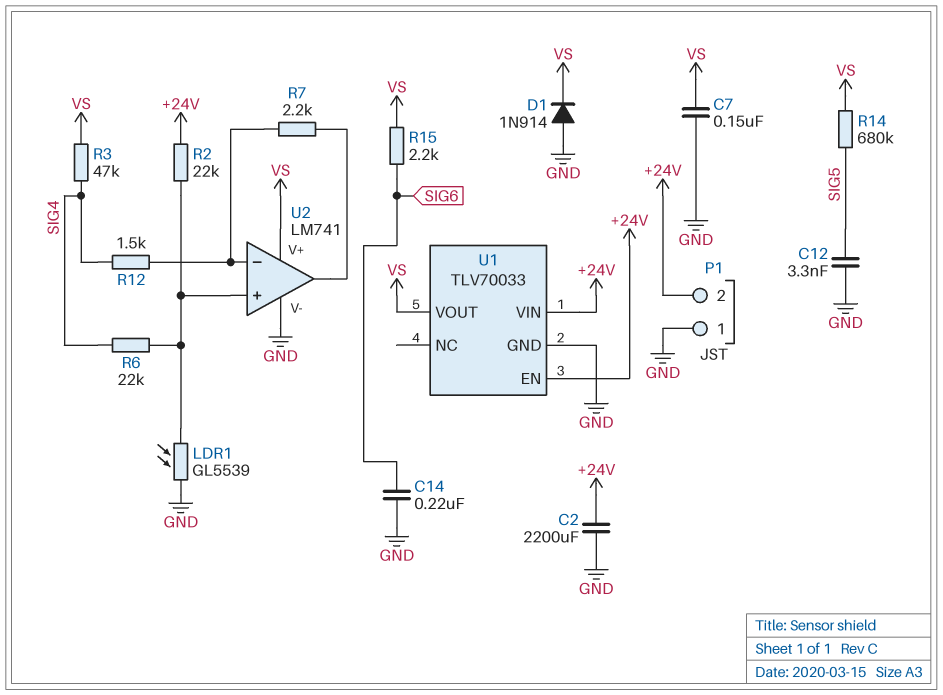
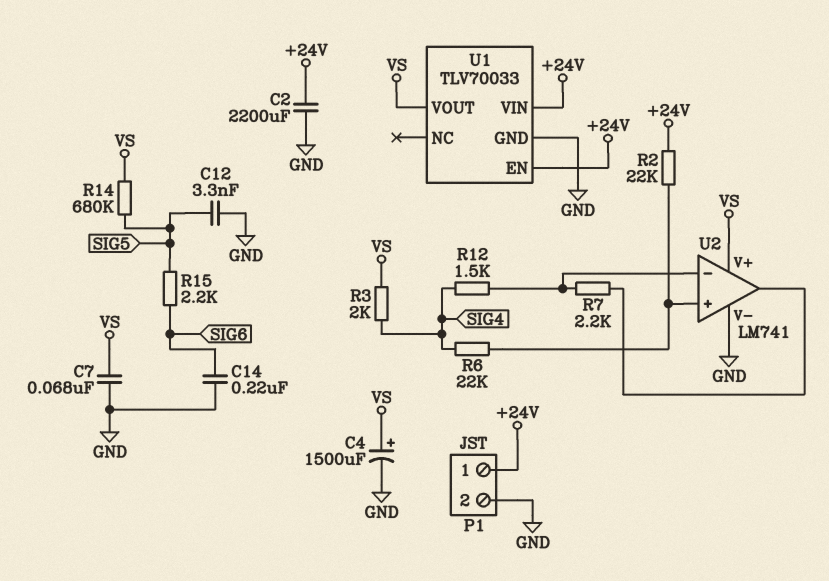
C4: none -> 1500uF (plus VS, minus GND)
C7: 150nF (GND, VS) -> 68nF (GND, VS)
D1: diode 1N914 (A GND, K VS) -> none
LDR1: GL5539 (GND, U2/in+) -> none
P1 pin 1: GND -> +24V
P1 pin 2: +24V -> GND
R3: 47k (SIG4, VS) -> 2k (SIG4, VS)
R15: 2.2k (SIG6, VS) -> 2.2k (SIG5, SIG6)

